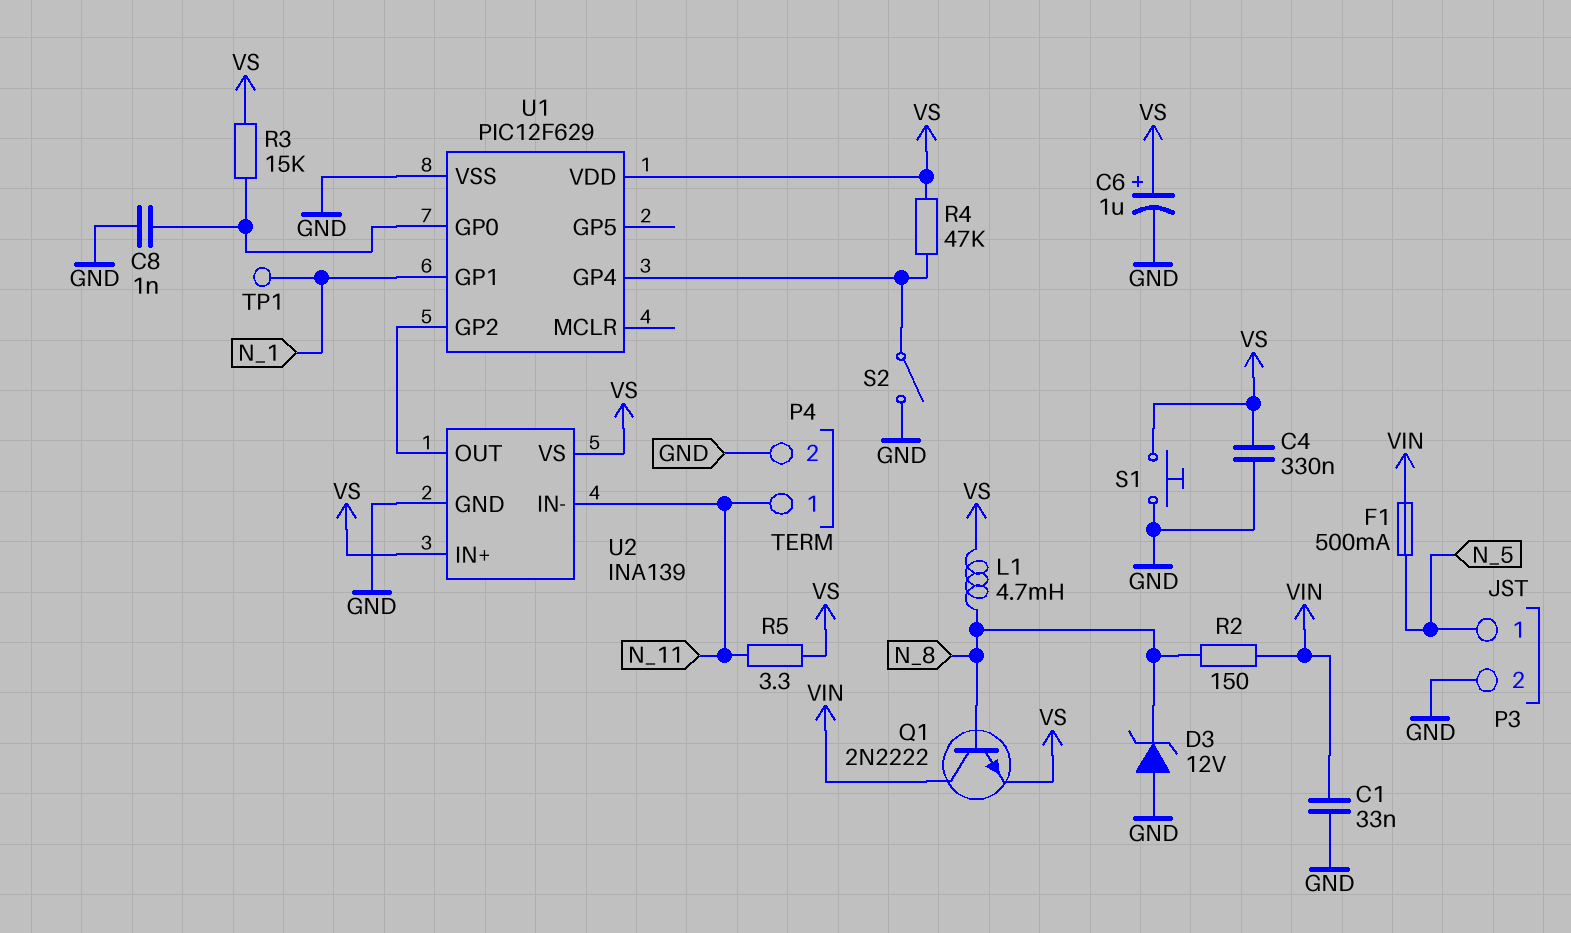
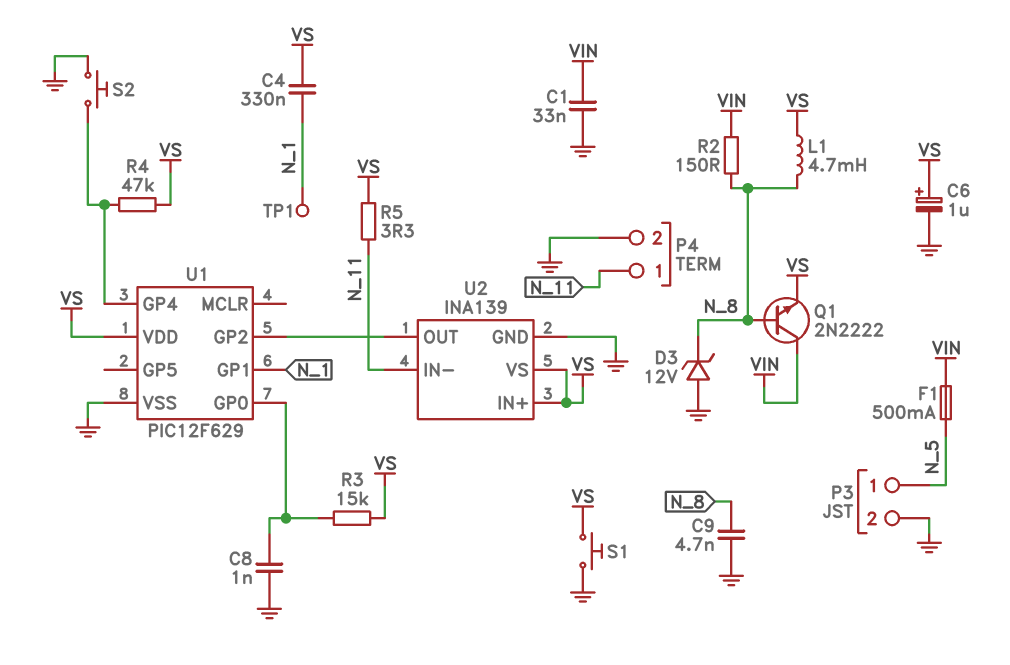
C4: 330nF (GND, VS) -> 330nF (N_1, VS)
C9: none -> 4.7nF (GND, N_8)
S2: switch (GND, U1/GP4) -> button (GND, U1/GP4)

